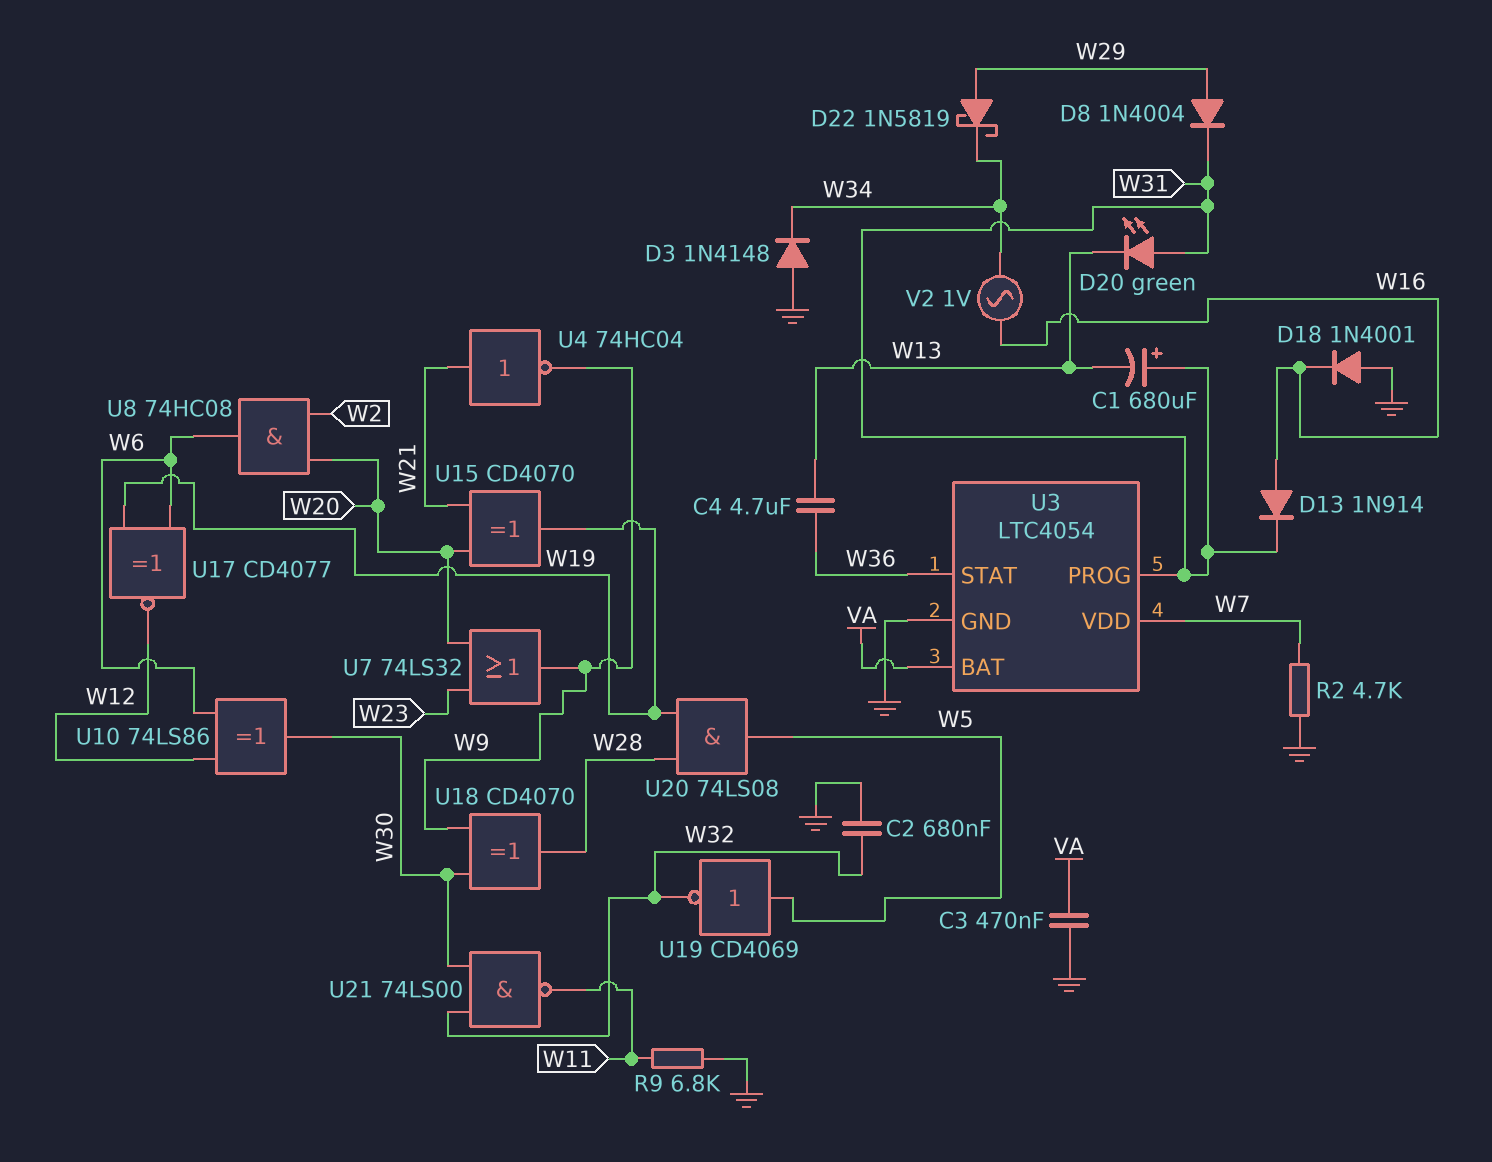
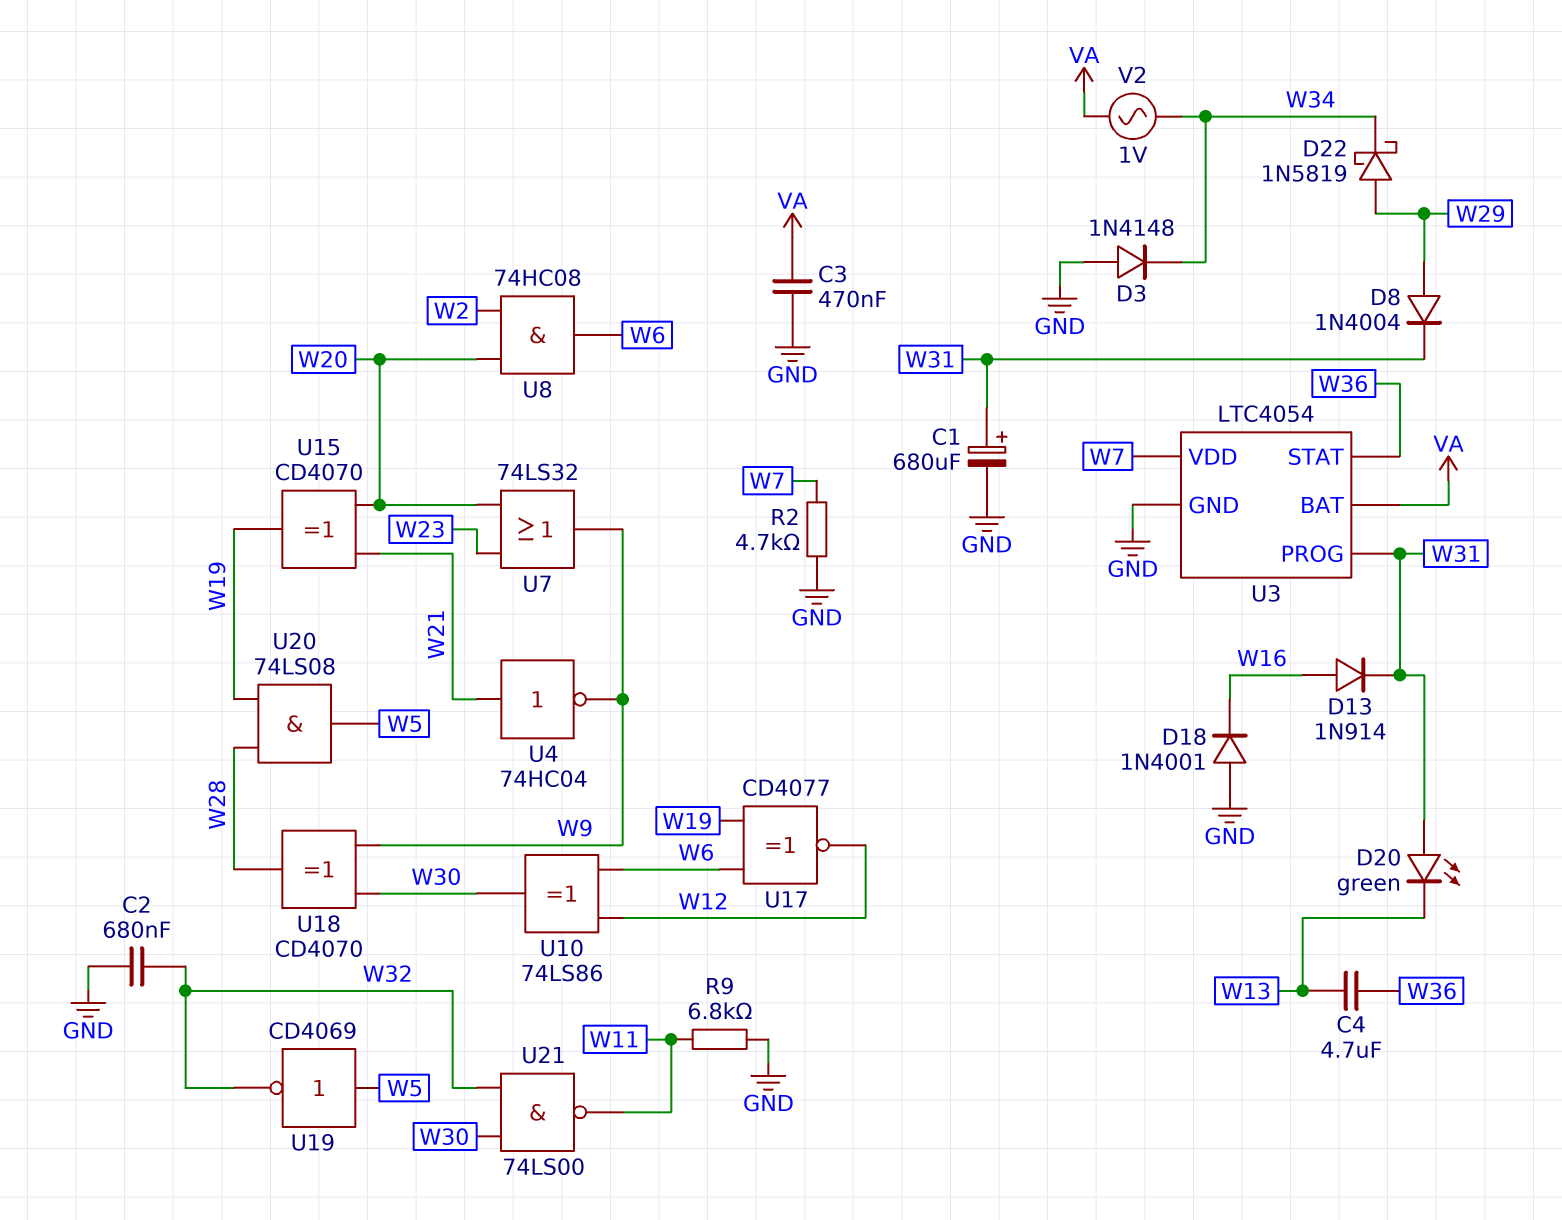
C1: 680uF (plus W31, minus W13) -> 680uF (plus W31, minus GND)
V2: AC 1V (W16, W34) -> AC 1V (VA, W34)

